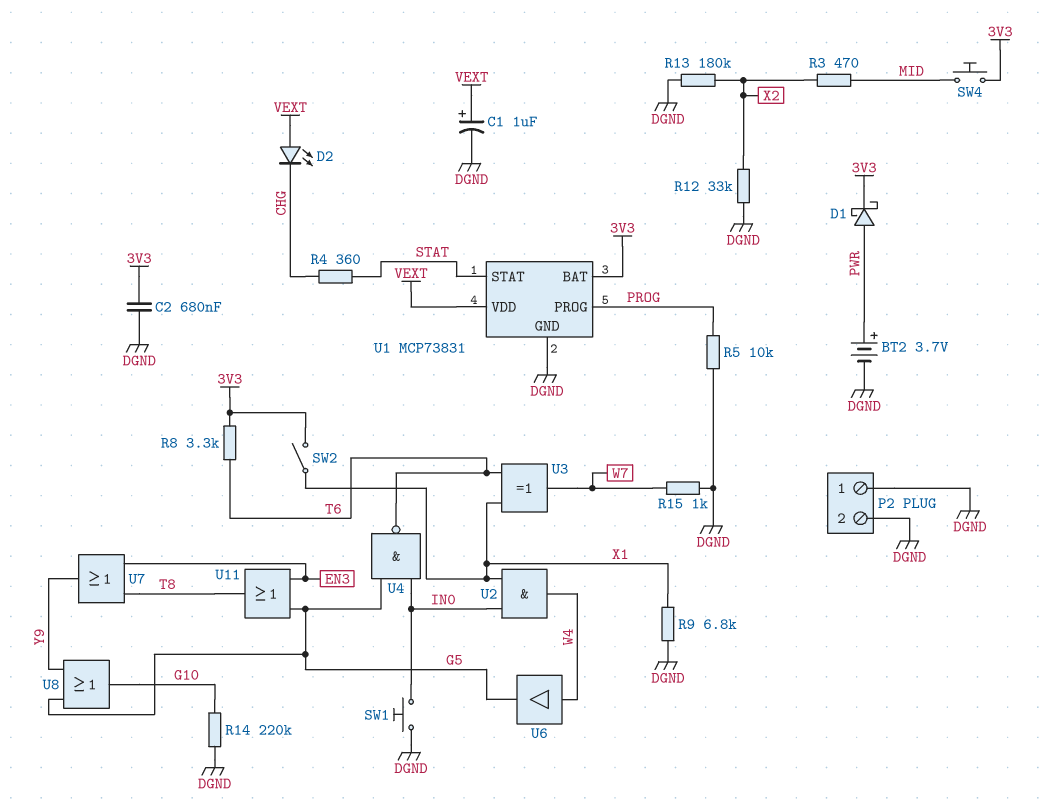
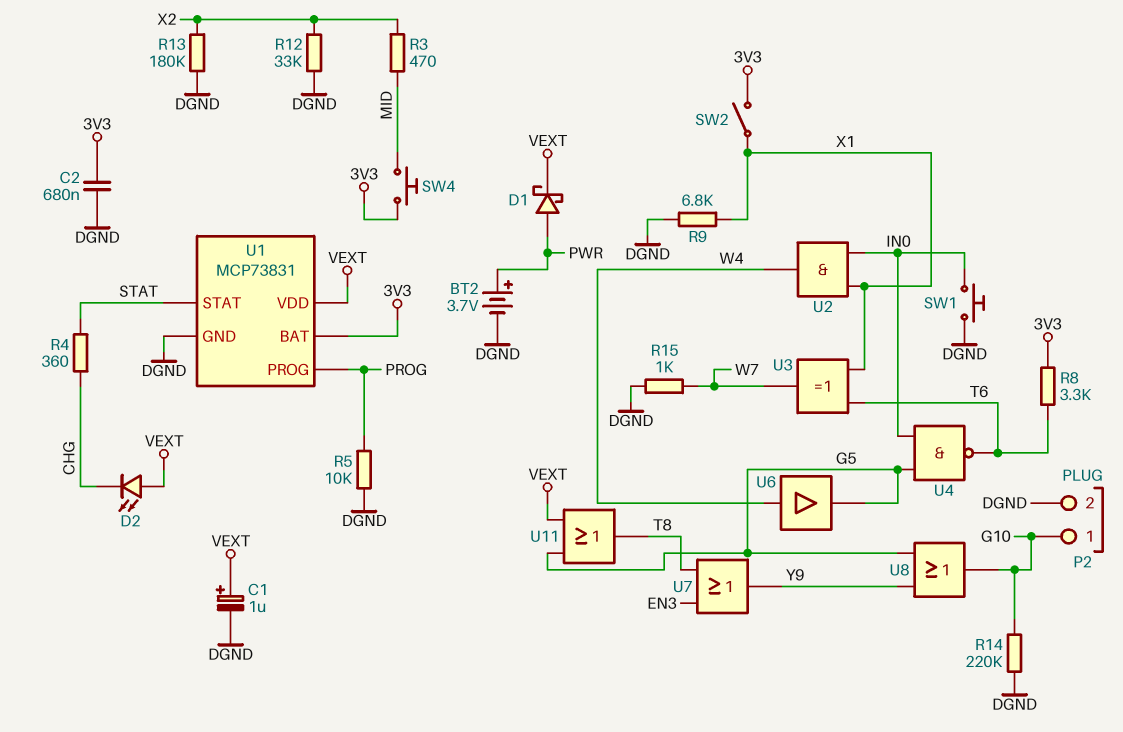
D1: schottky (A PWR, K 3V3) -> schottky (A PWR, K VEXT)
P2 pin 1: DGND -> G10
U11: OR (in EN3, in G5, out T8) -> OR (in G5, in VEXT, out T8)

